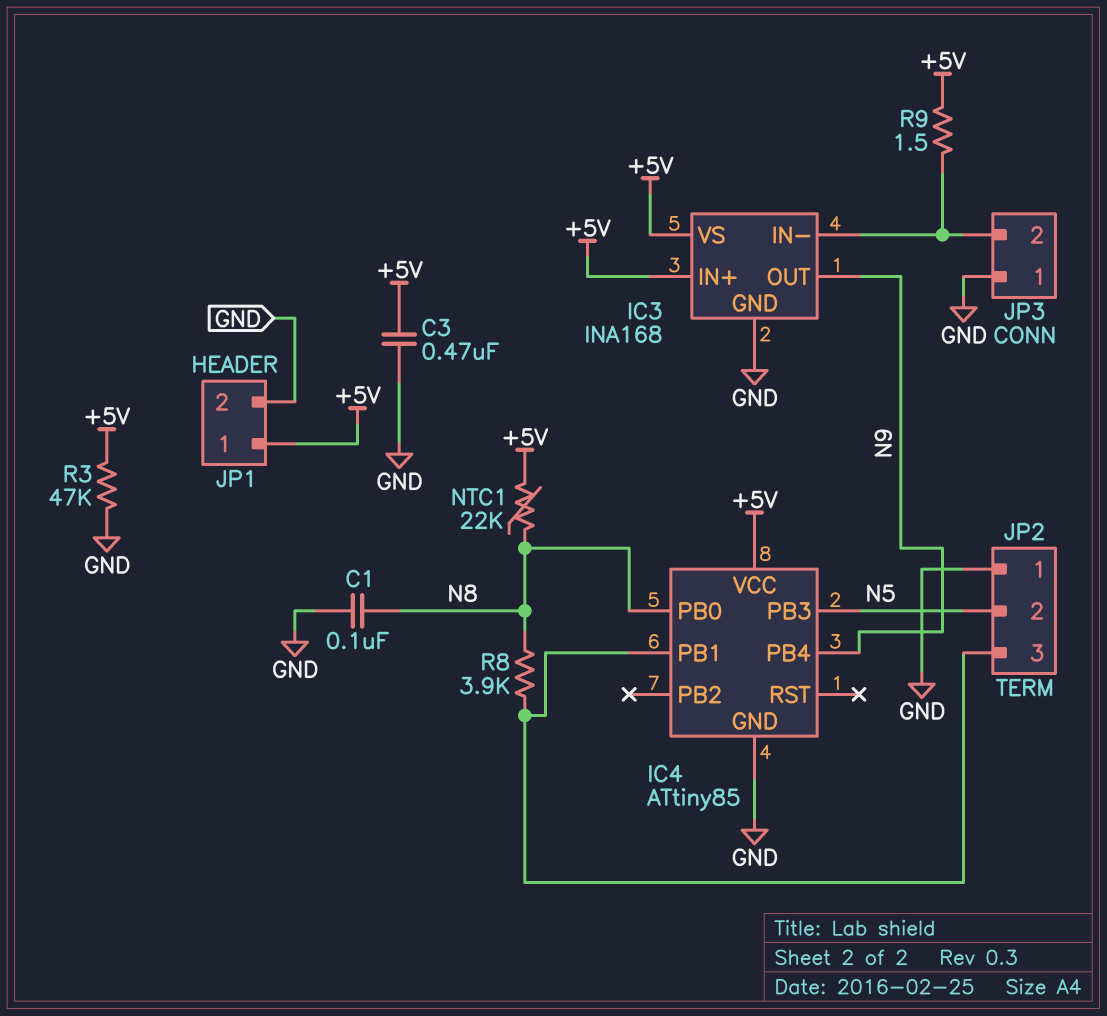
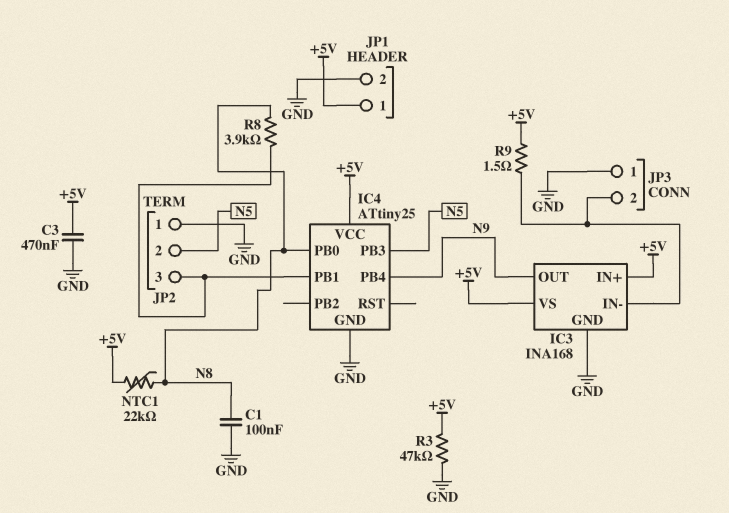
IC4: ATtiny85 -> ATtiny25

